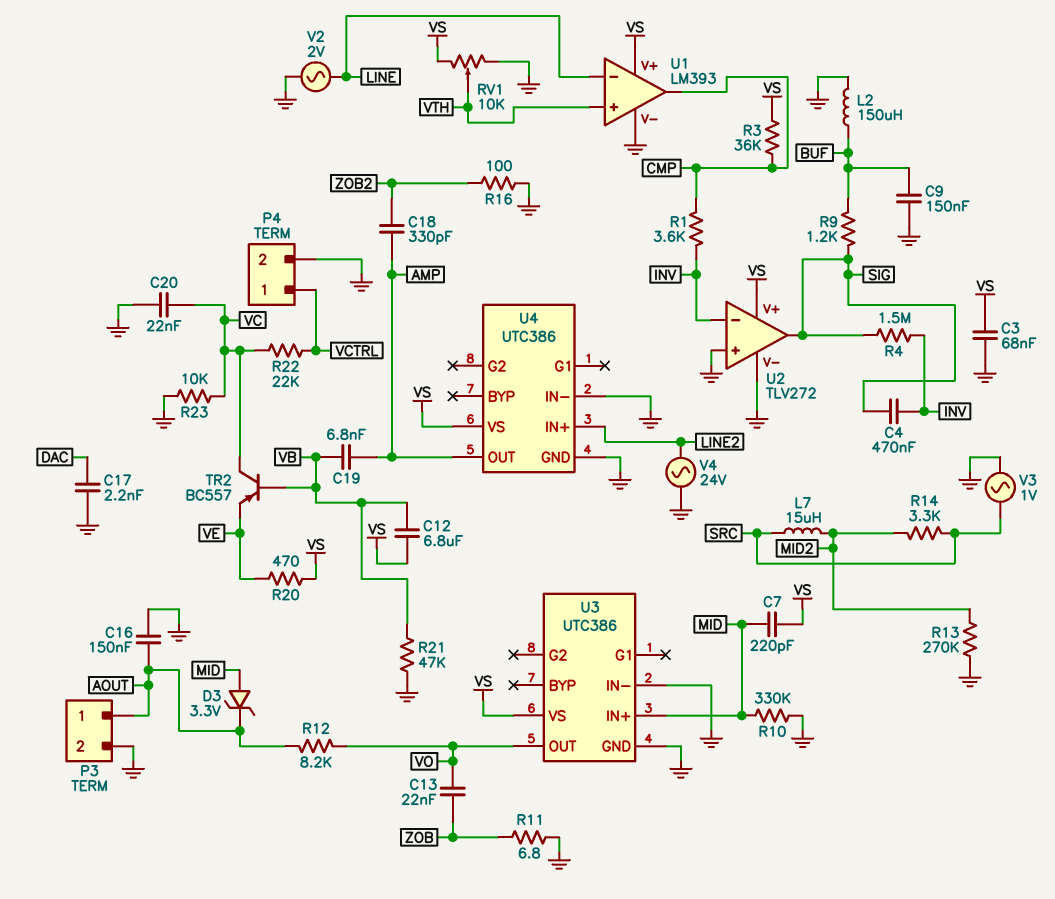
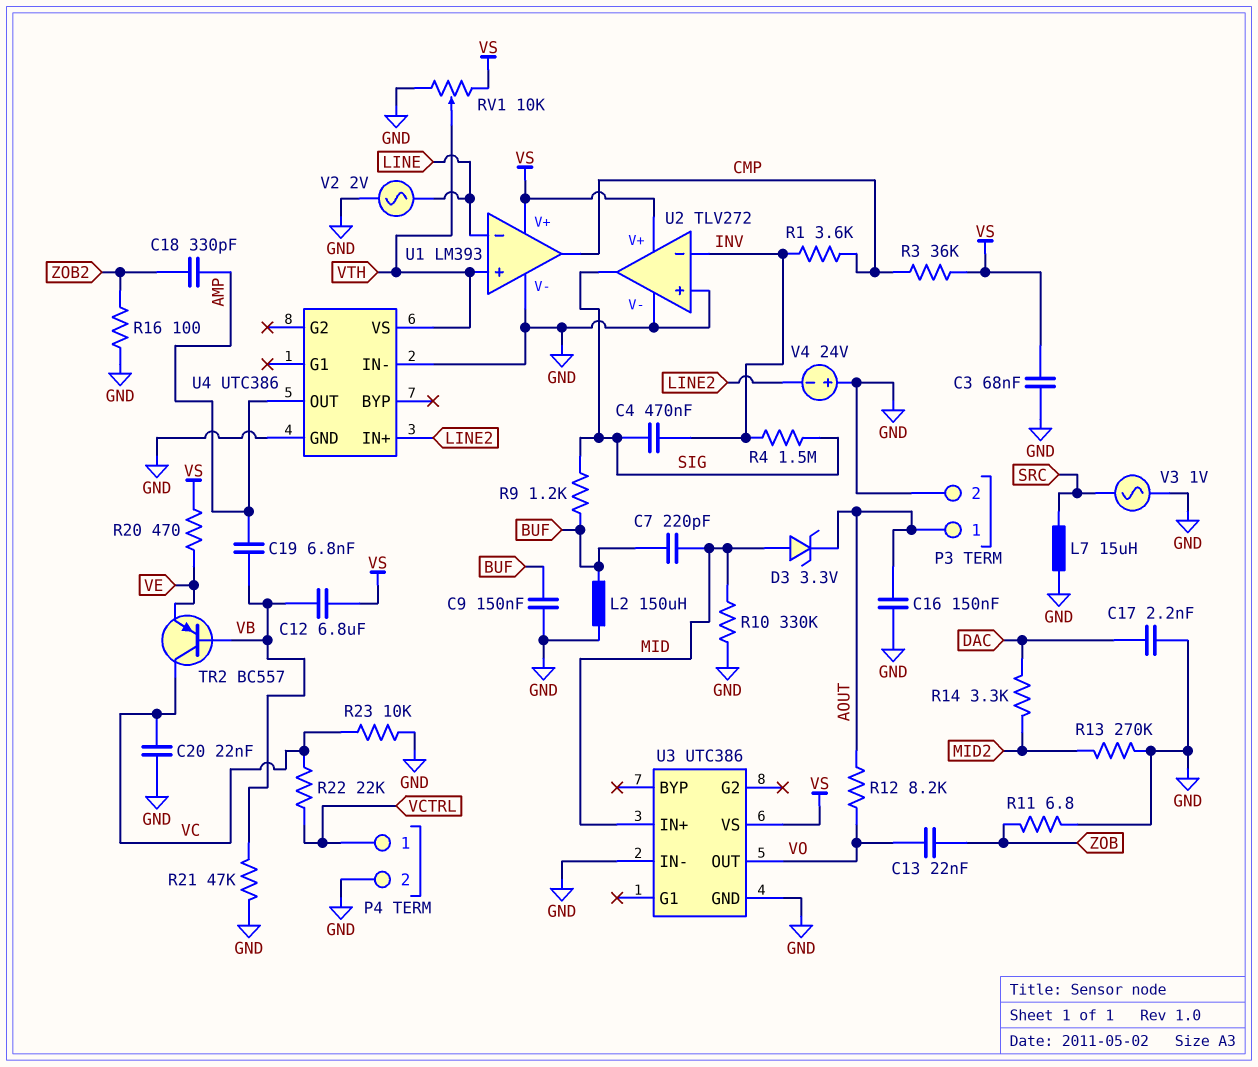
C7: 220pF (MID, VS) -> 220pF (BUF, MID)
L7: 15uH (MID2, SRC) -> 15uH (GND, SRC)
R14: 3.3k (MID2, SRC) -> 3.3k (DAC, MID2)
U4 pin VS: VS -> VTH
V4: AC 24V (GND, LINE2) -> 24V (plus GND, minus LINE2)

